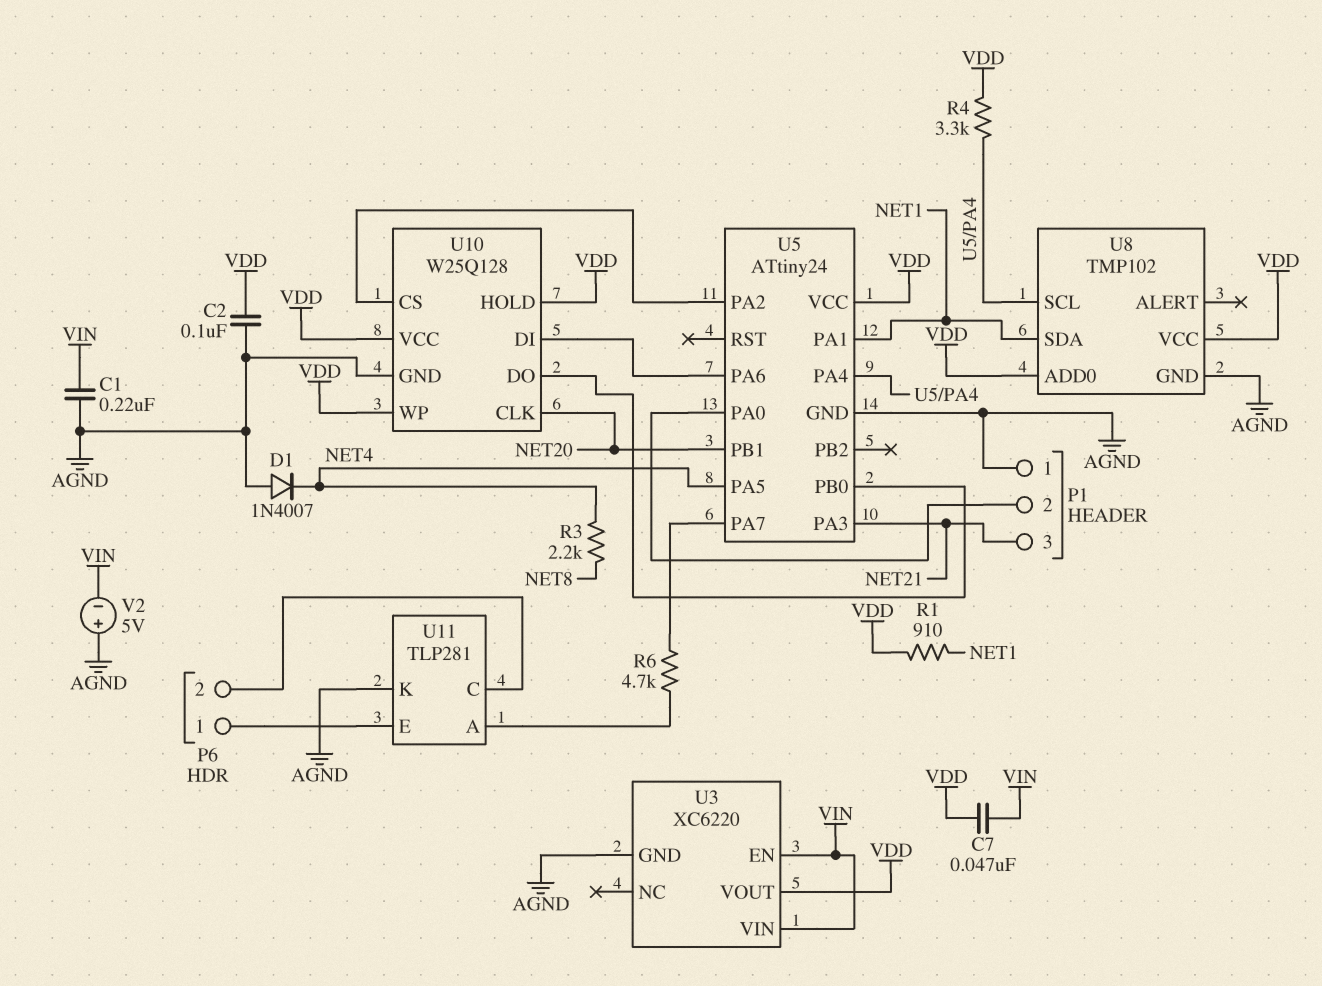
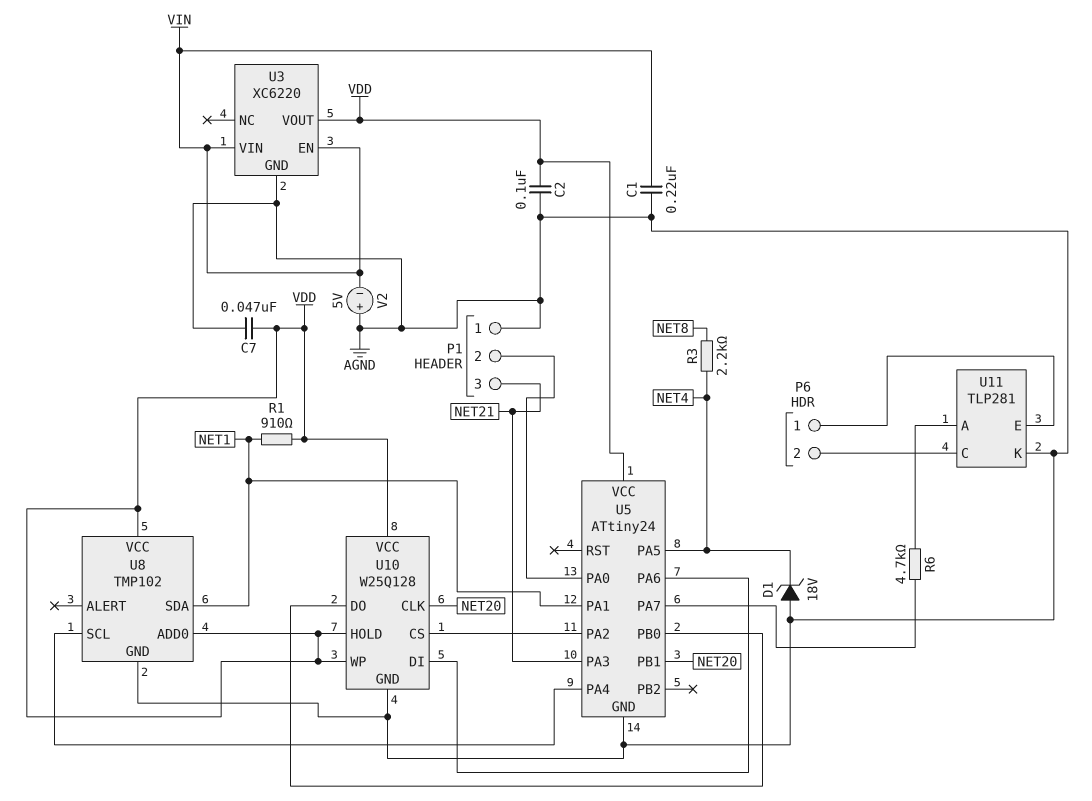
C7: 47nF (VDD, VIN) -> 47nF (AGND, VDD)
D1: diode 1N4007 (A AGND, K NET4) -> zener 18V (A AGND, K NET4)
R4: 3.3k (U5/PA4, VDD) -> none

